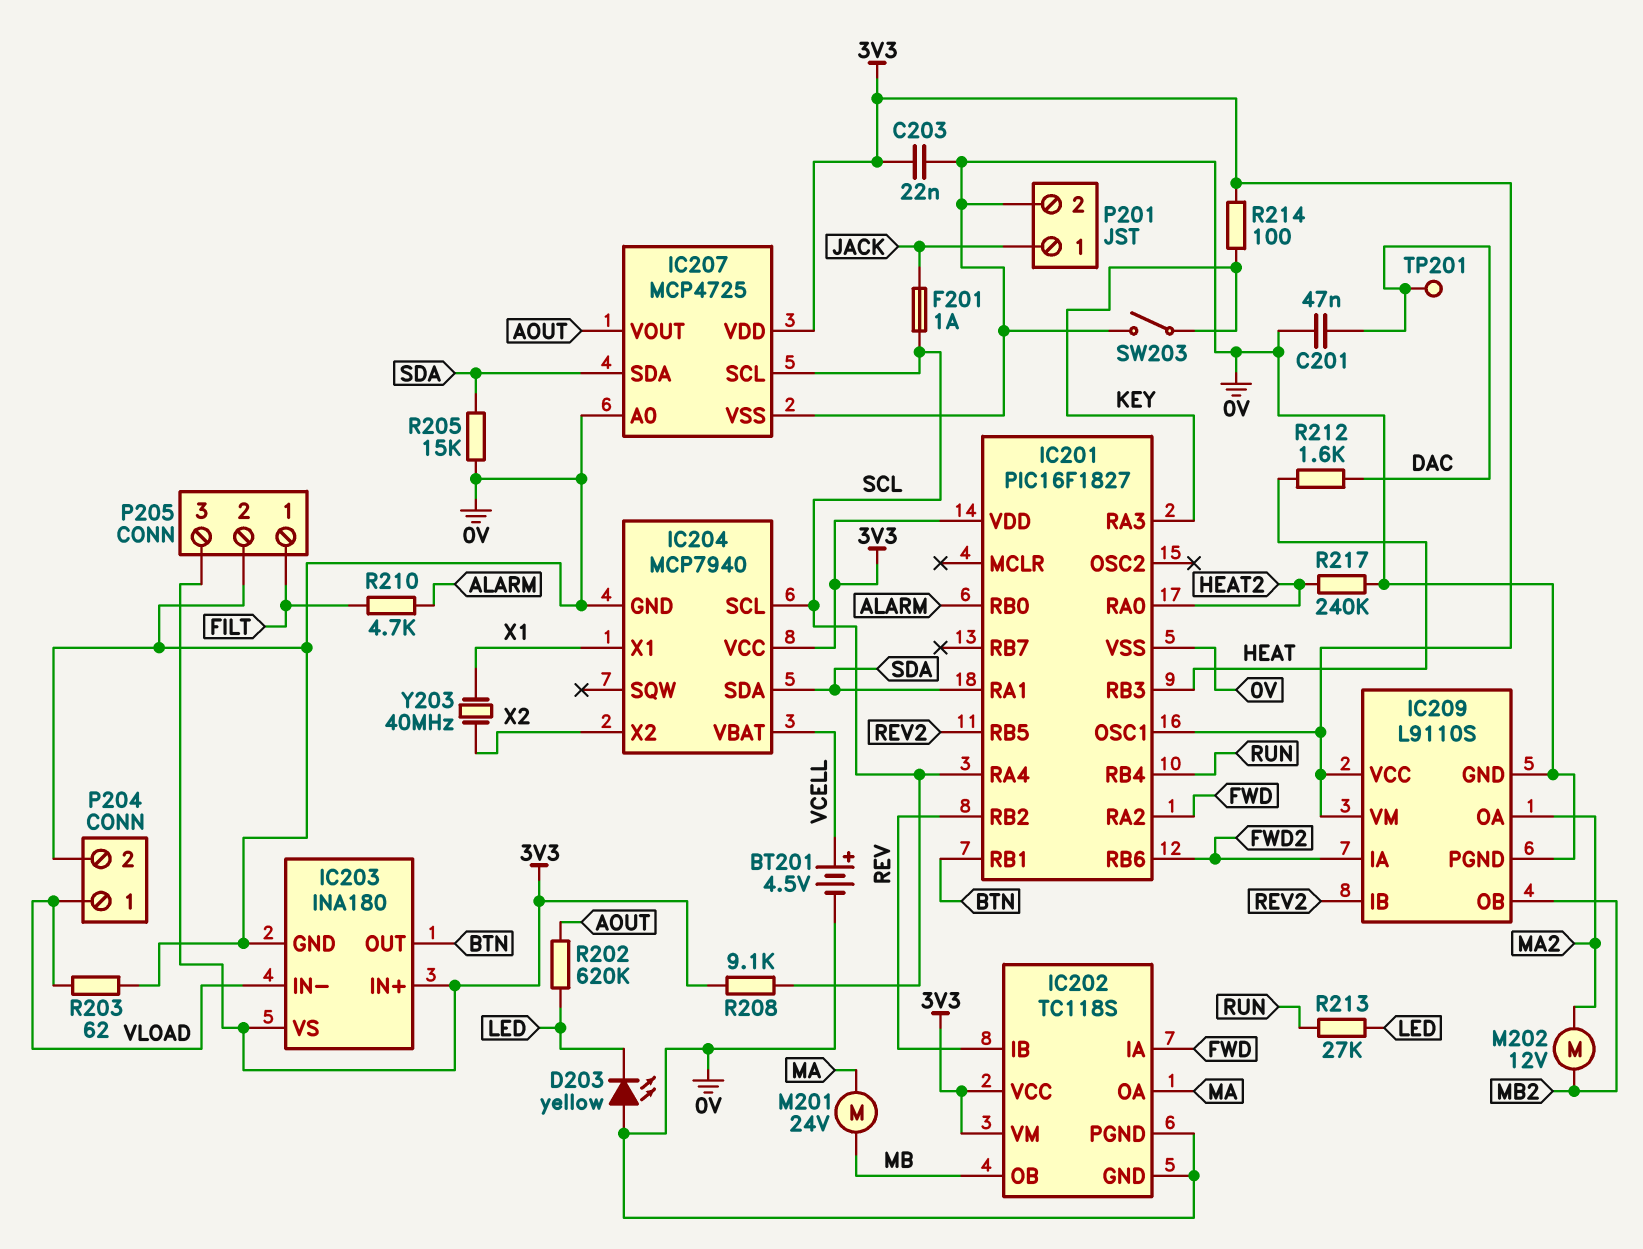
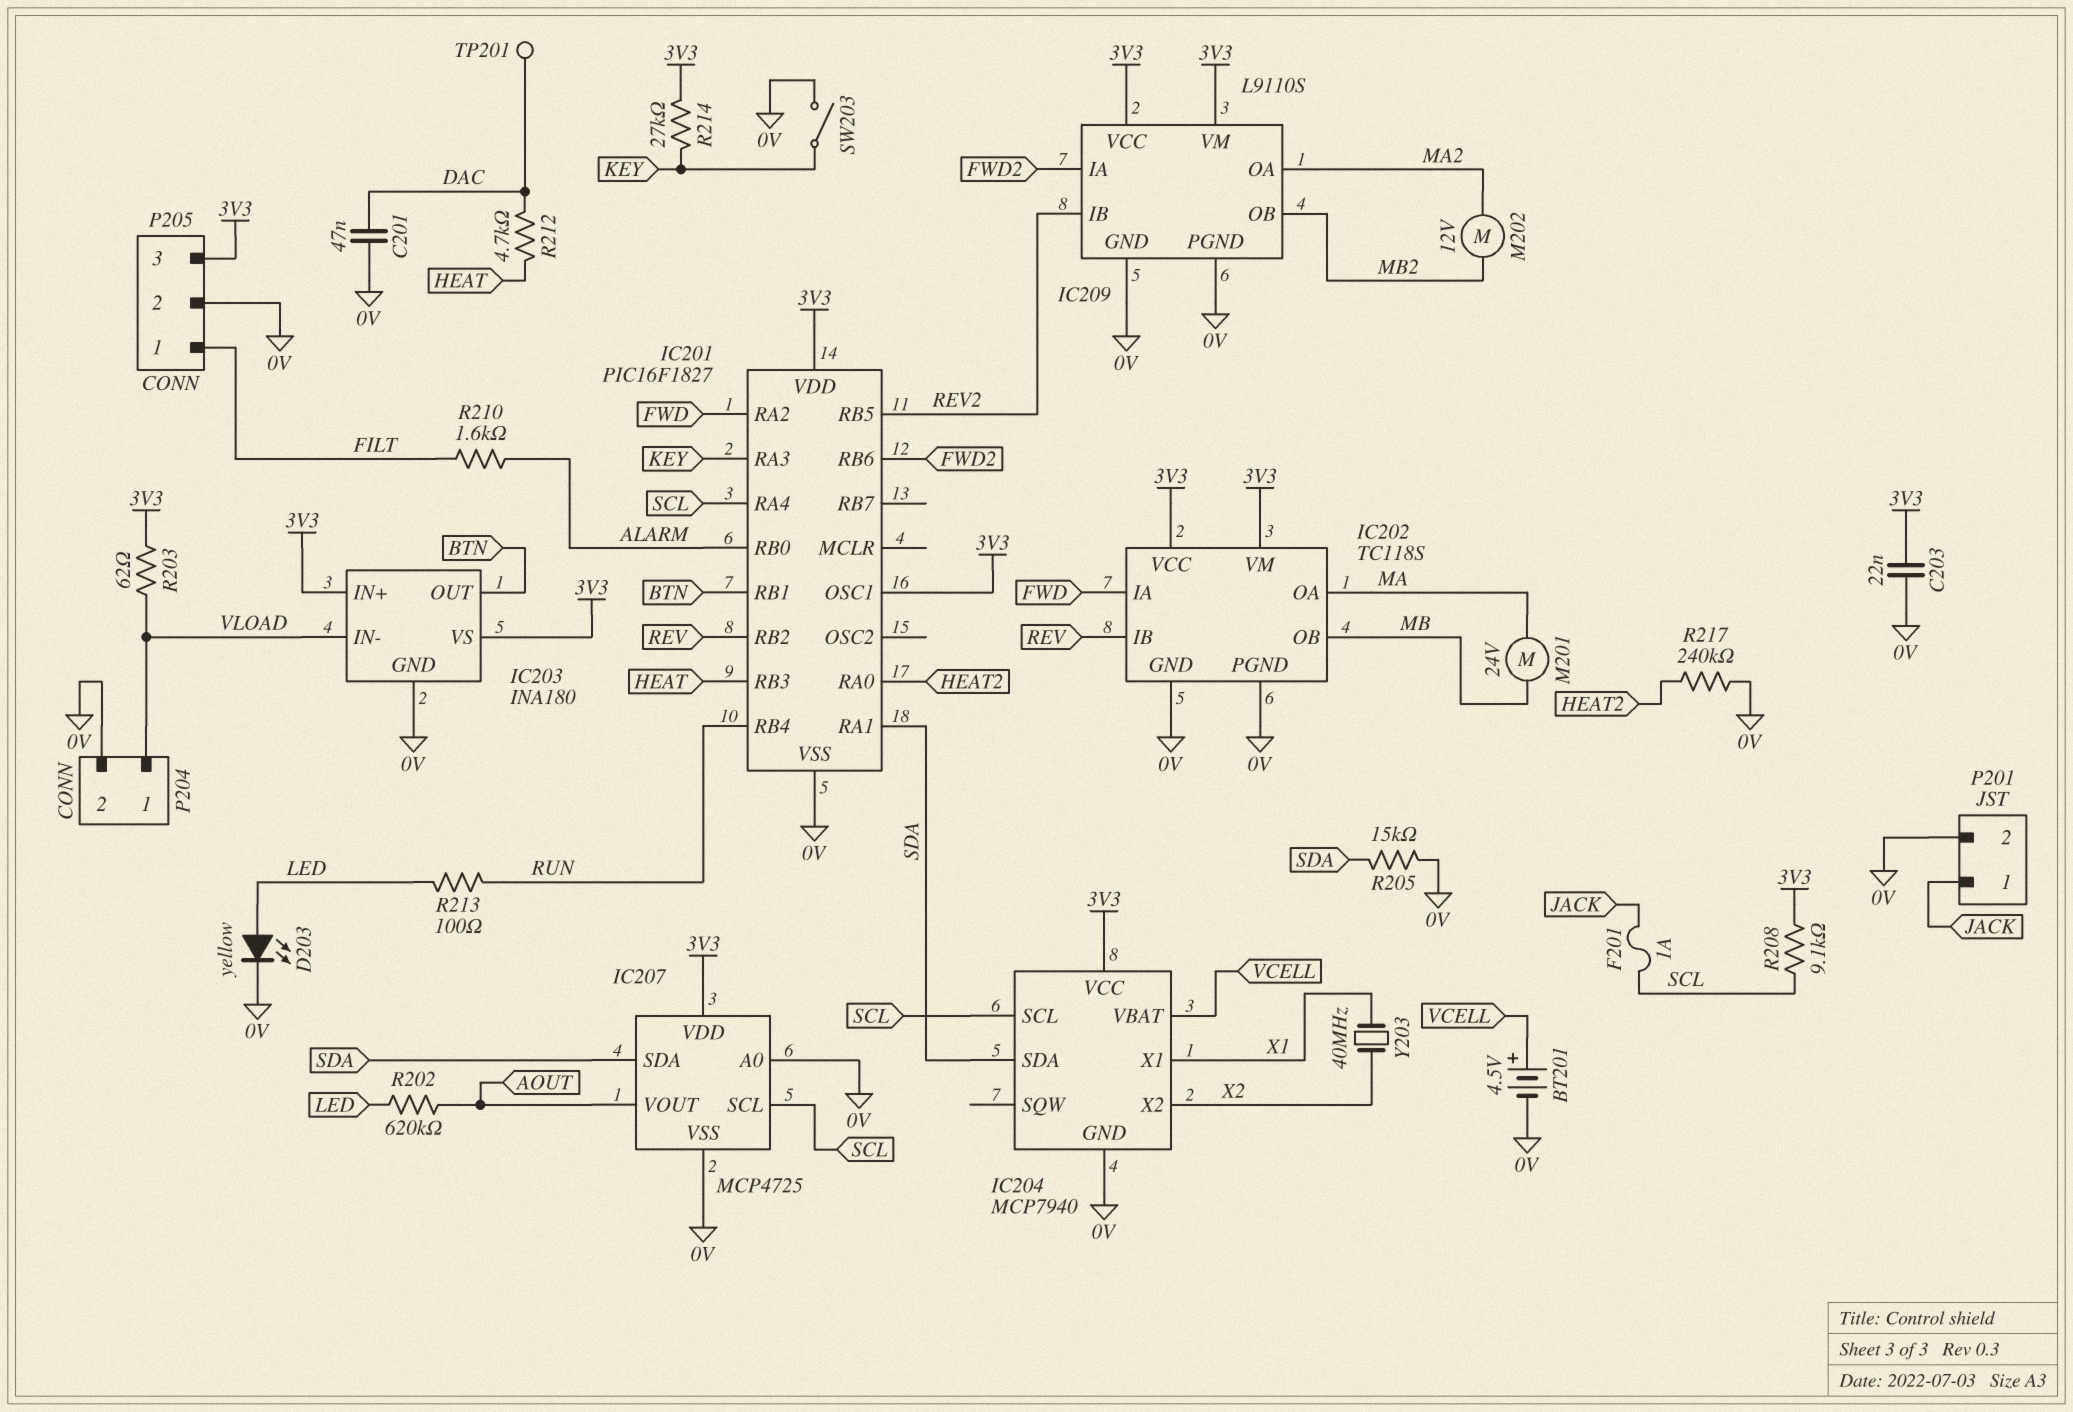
D203: LED yellow (A 0V, K LED) -> LED yellow (A LED, K 0V)
R203: 62 (0V, VLOAD) -> 62 (3V3, VLOAD)
R210: 4.7k (ALARM, FILT) -> 1.6k (ALARM, FILT)
R212: 1.6k (DAC, HEAT) -> 4.7k (DAC, HEAT)
R213: 27k (LED, RUN) -> 100 (LED, RUN)
R214: 100 (3V3, KEY) -> 27k (3V3, KEY)

